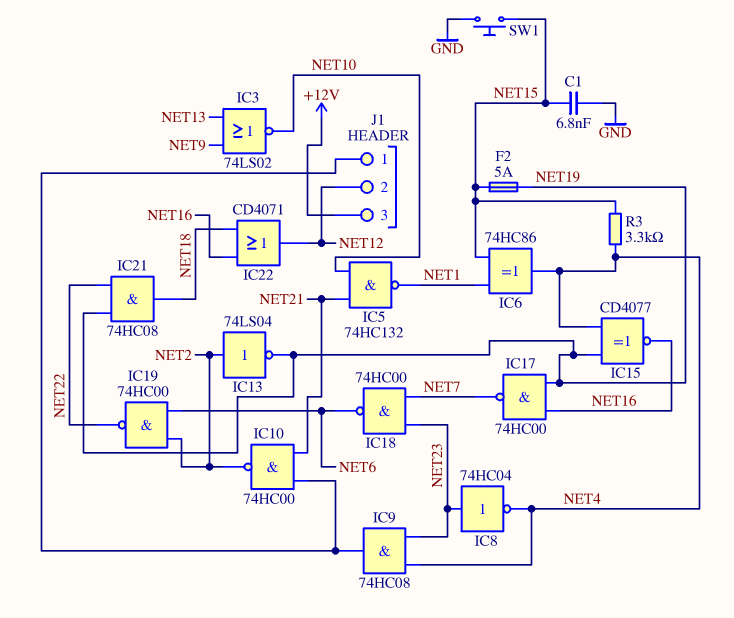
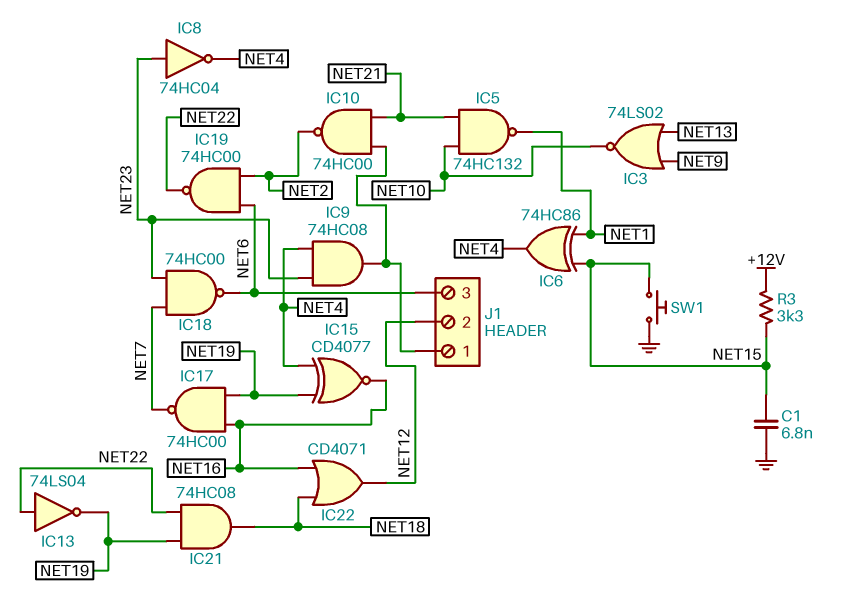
F2: 5A (NET15, NET19) -> none
IC13: NOT 74LS04 (in NET2, out NET19) -> NOT 74LS04 (in NET22, out NET19)
J1 pin 3: +12V -> NET6
R3: 3.3k (NET4, NET15) -> 3.3k (+12V, NET15)

